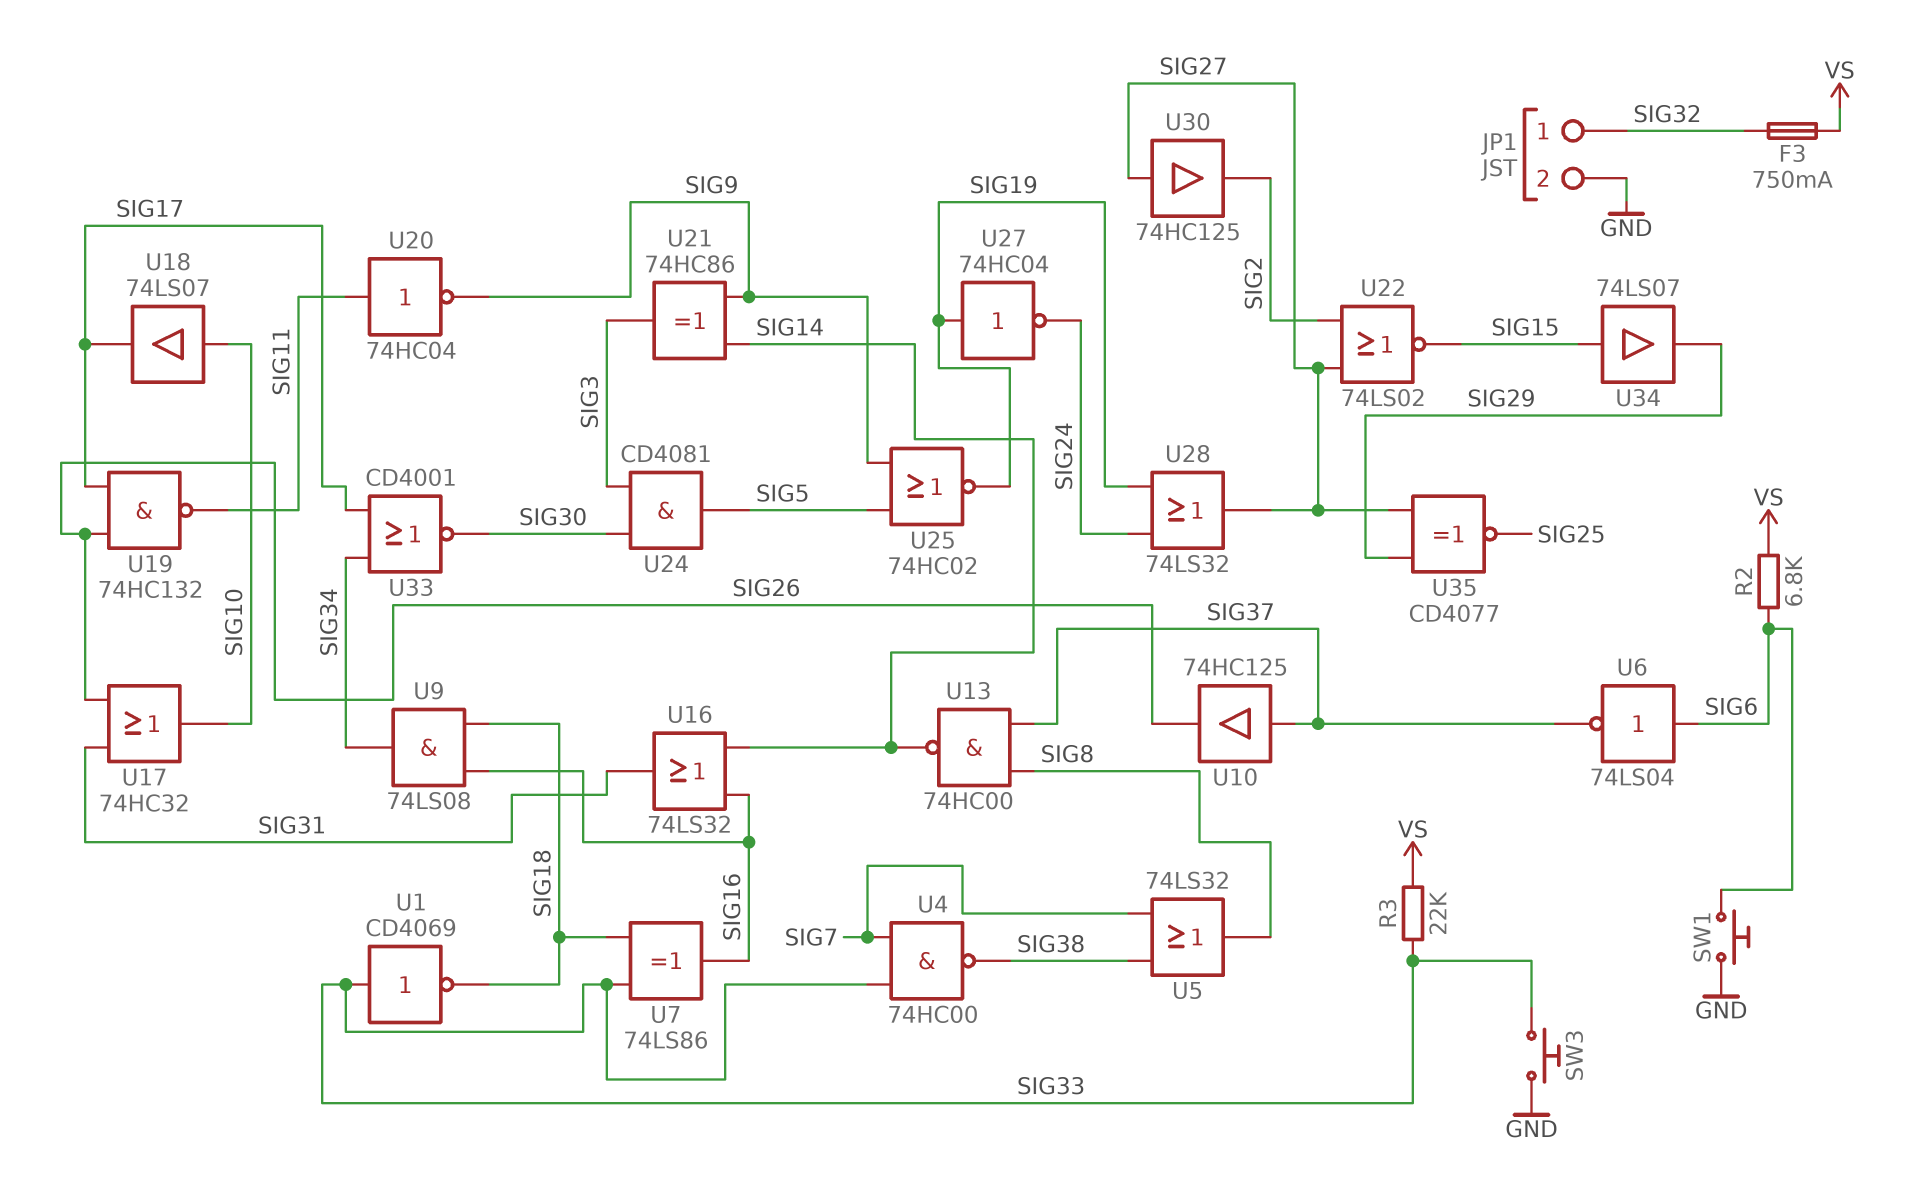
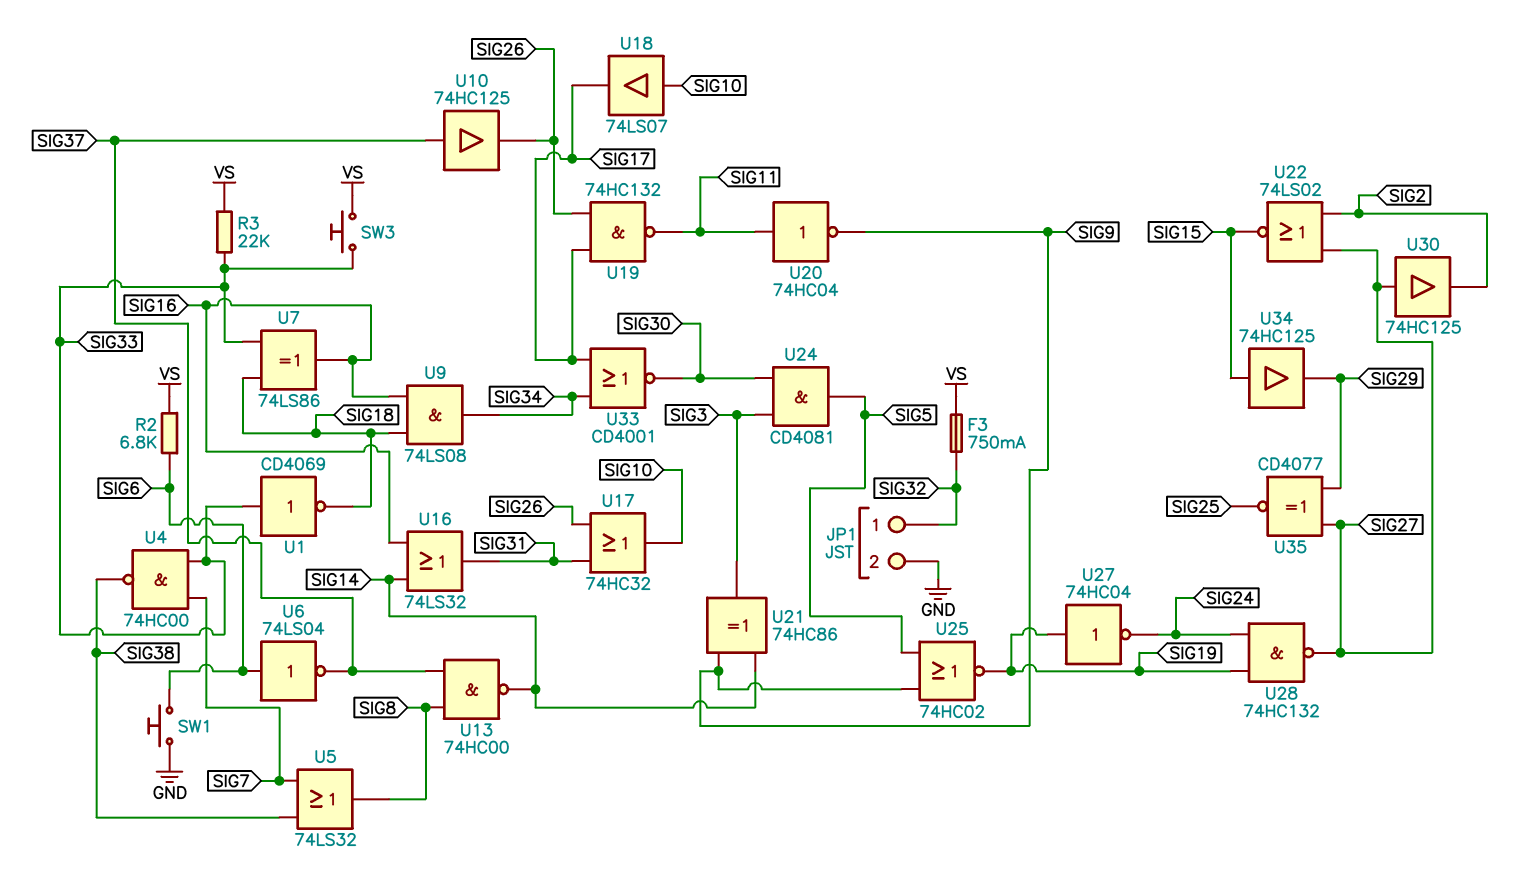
SW3: button (GND, SIG33) -> button (SIG33, VS)
U28: OR 74LS32 (in SIG19, in SIG24, out SIG27) -> NAND 74HC132 (in SIG19, in SIG24, out SIG27)
U34: buffer 74LS07 (in SIG15, out SIG29) -> buffer 74HC125 (in SIG15, out SIG29)

